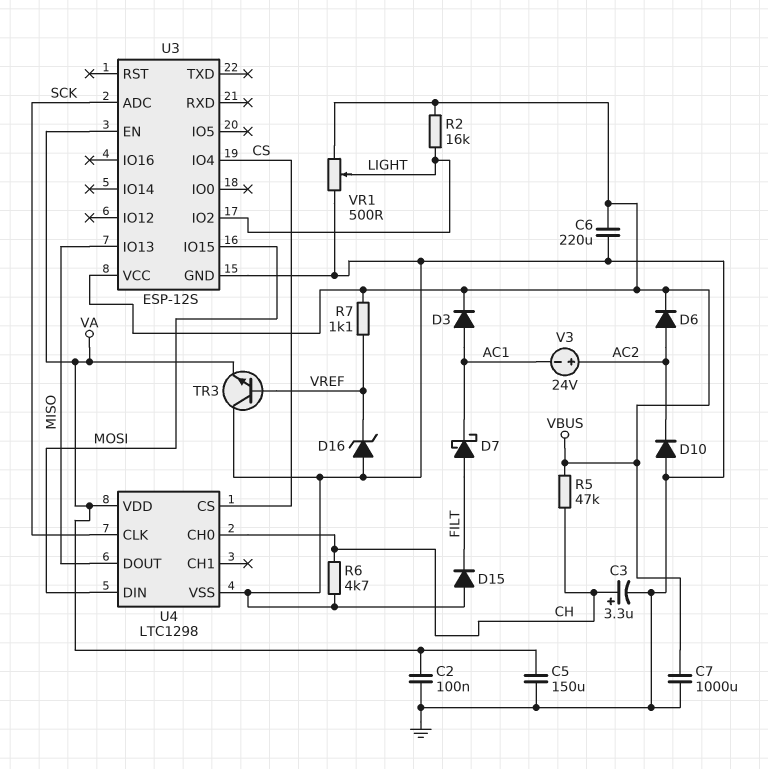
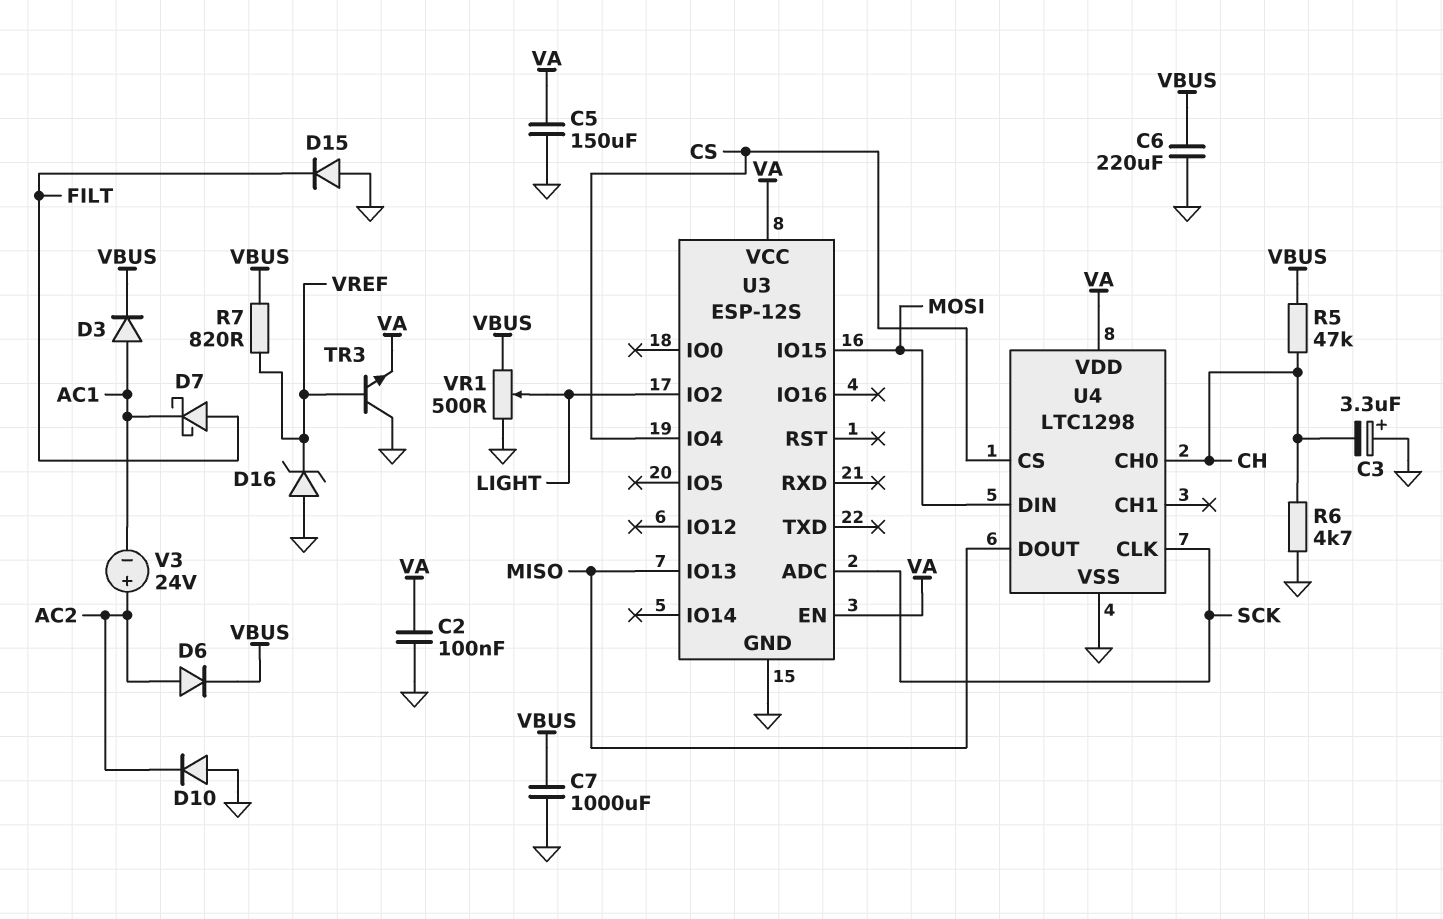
C3: 3.3uF (plus CH, minus GND) -> 3.3uF (plus GND, minus CH)
R2: 16k (LIGHT, VBUS) -> none
R7: 1.1k (VBUS, VREF) -> 820 (VBUS, VREF)
U3 pin VCC: VBUS -> VA

